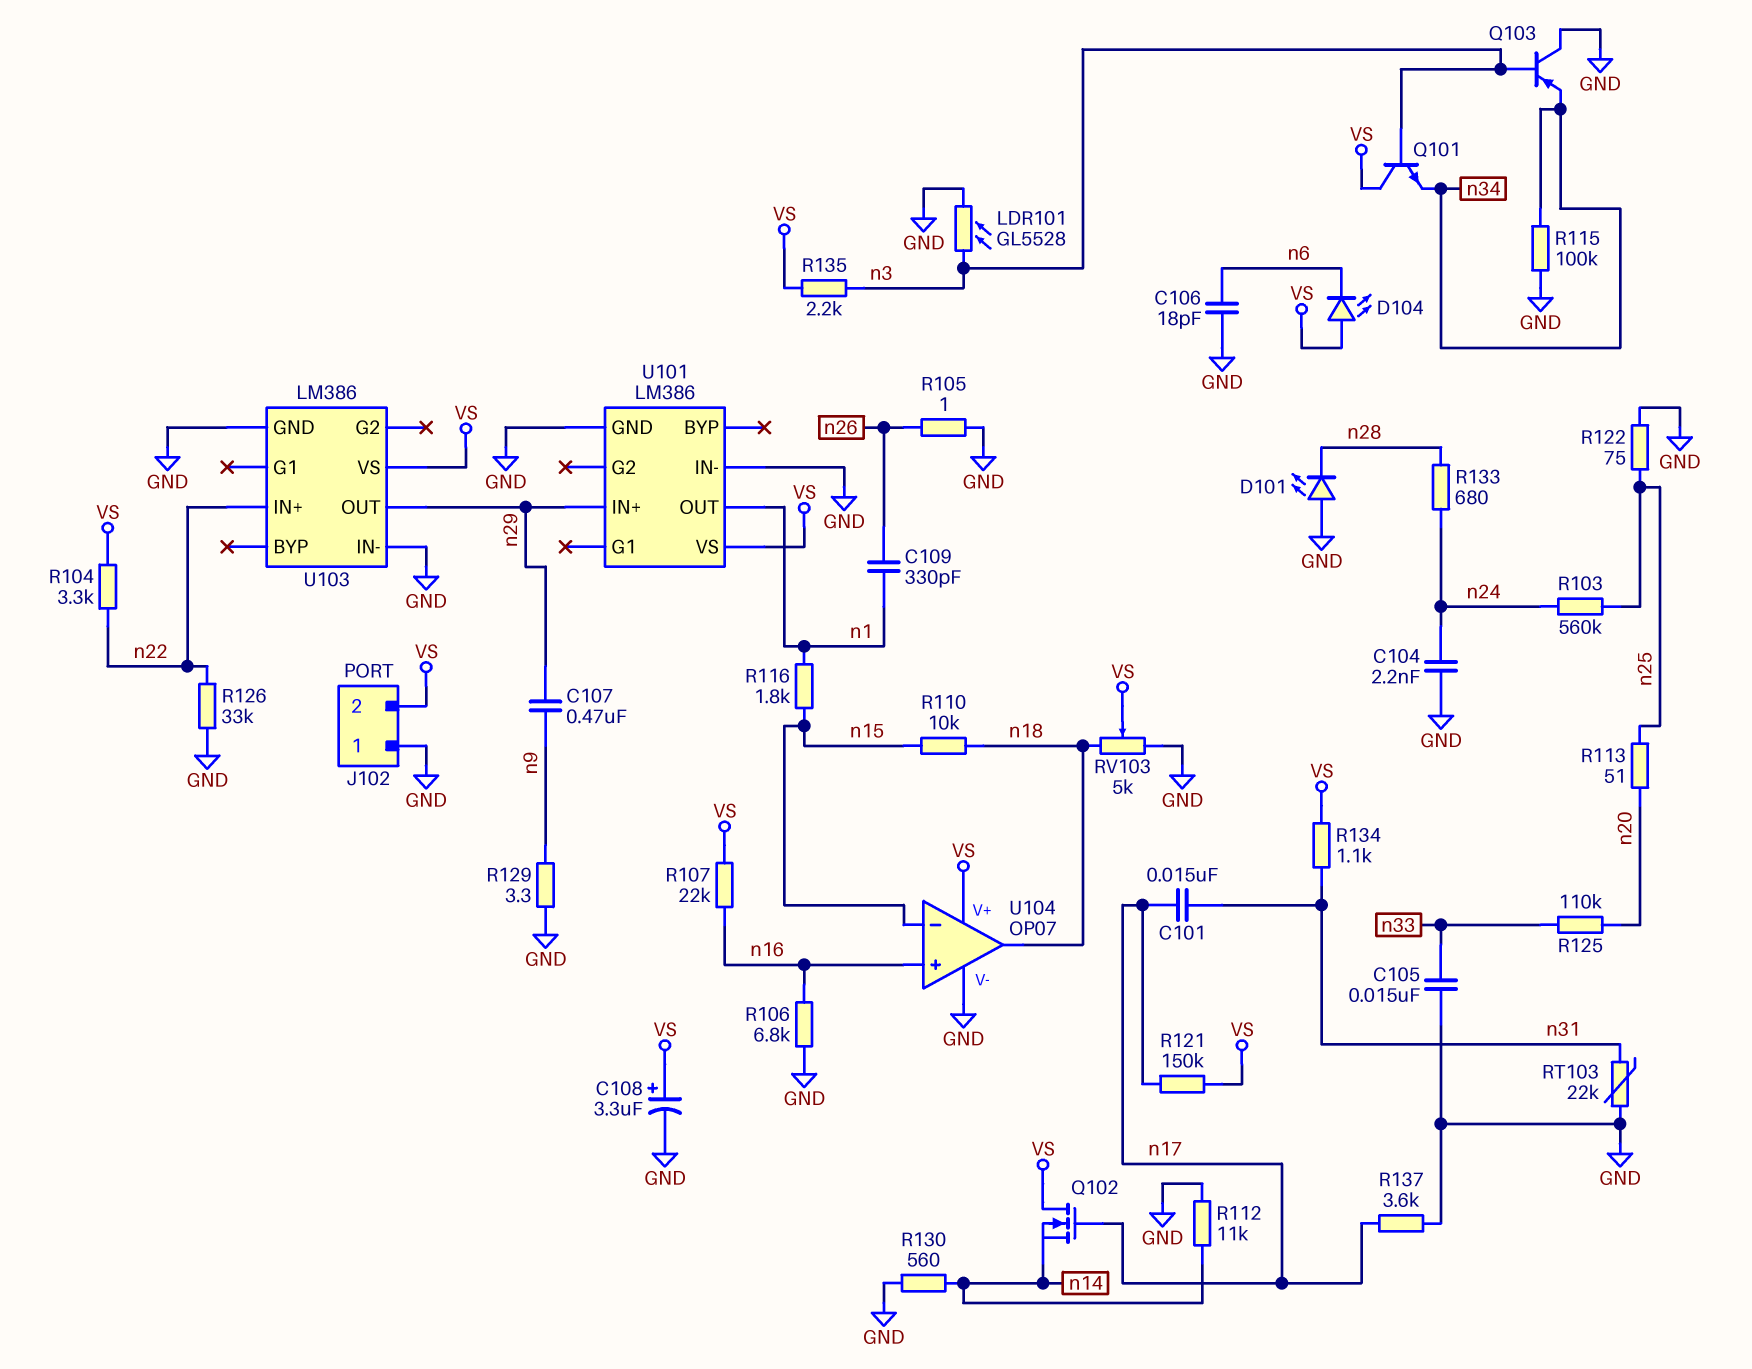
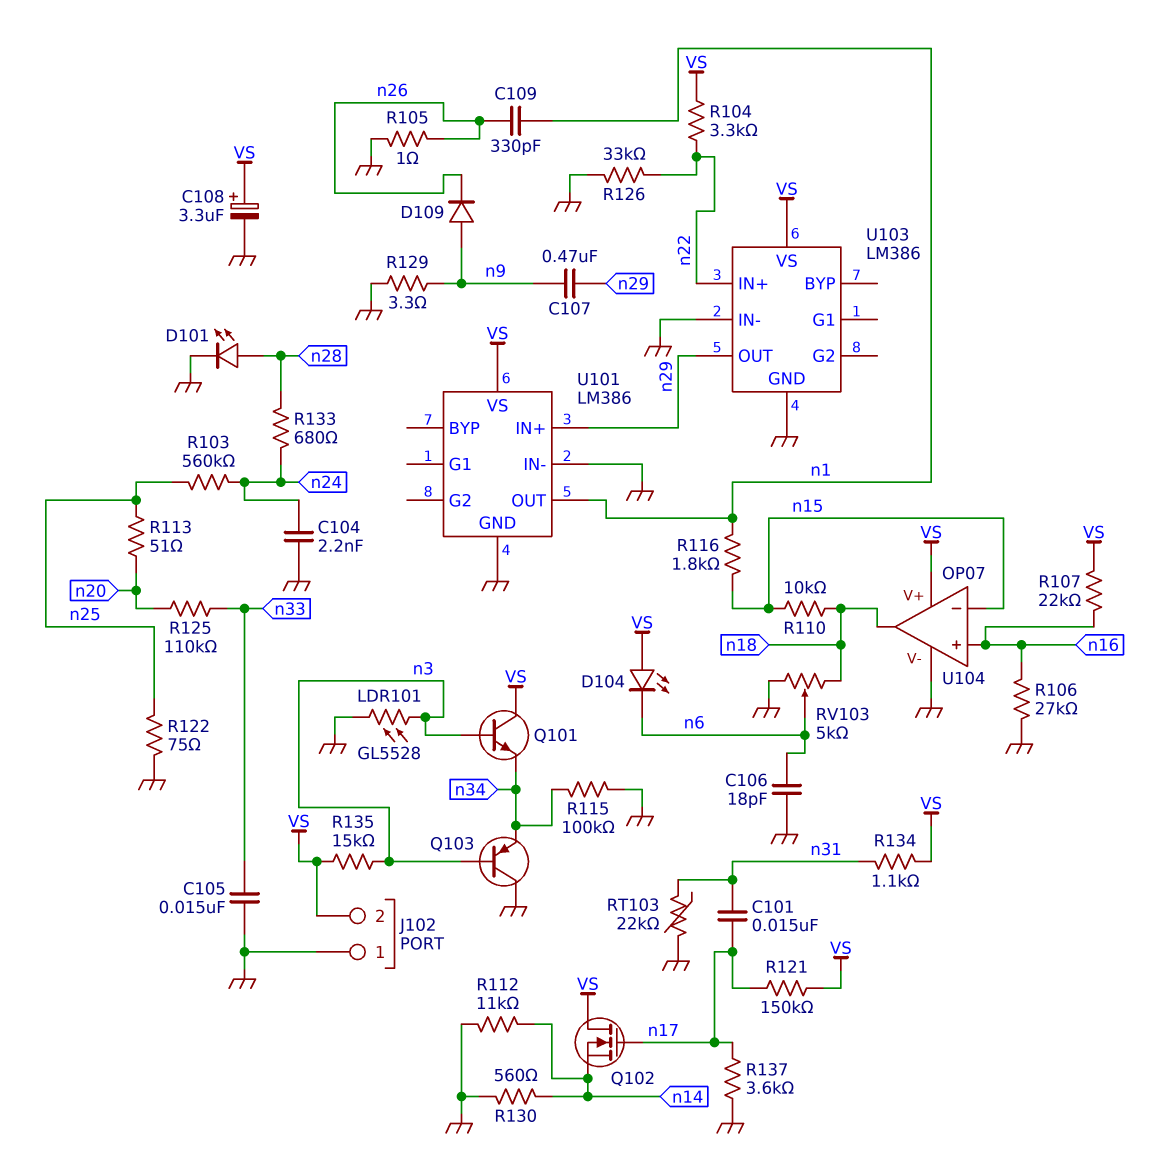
D101: LED (A GND, K n28) -> LED (A n28, K GND)
D109: none -> diode (A n9, K n26)
R106: 6.8k (GND, n16) -> 27k (GND, n16)
R135: 2.2k (VS, n3) -> 15k (VS, n3)
RV103: 5k (GND, n18, wiper VS) -> 5k (GND, n18, wiper n6)

